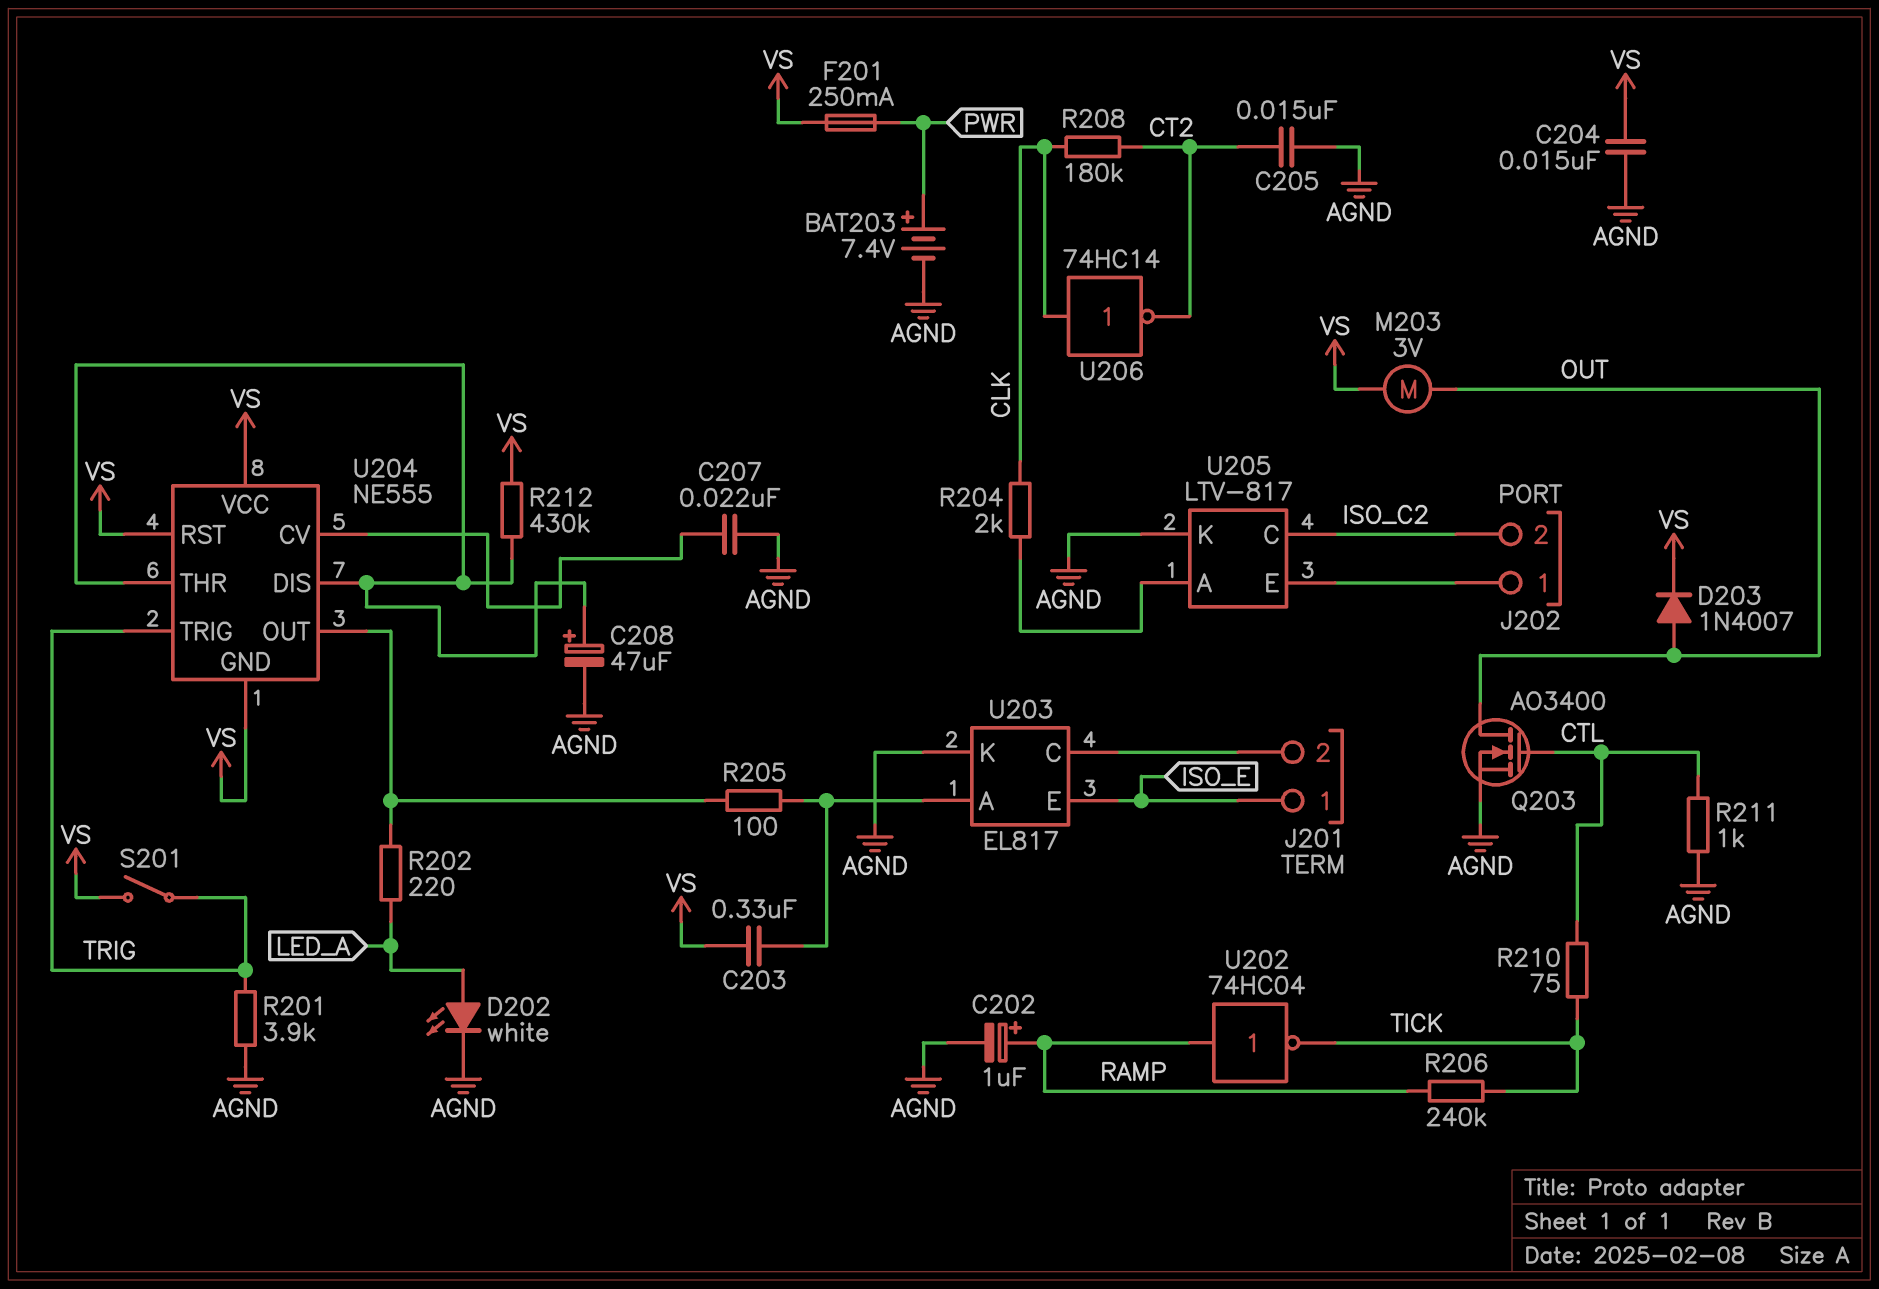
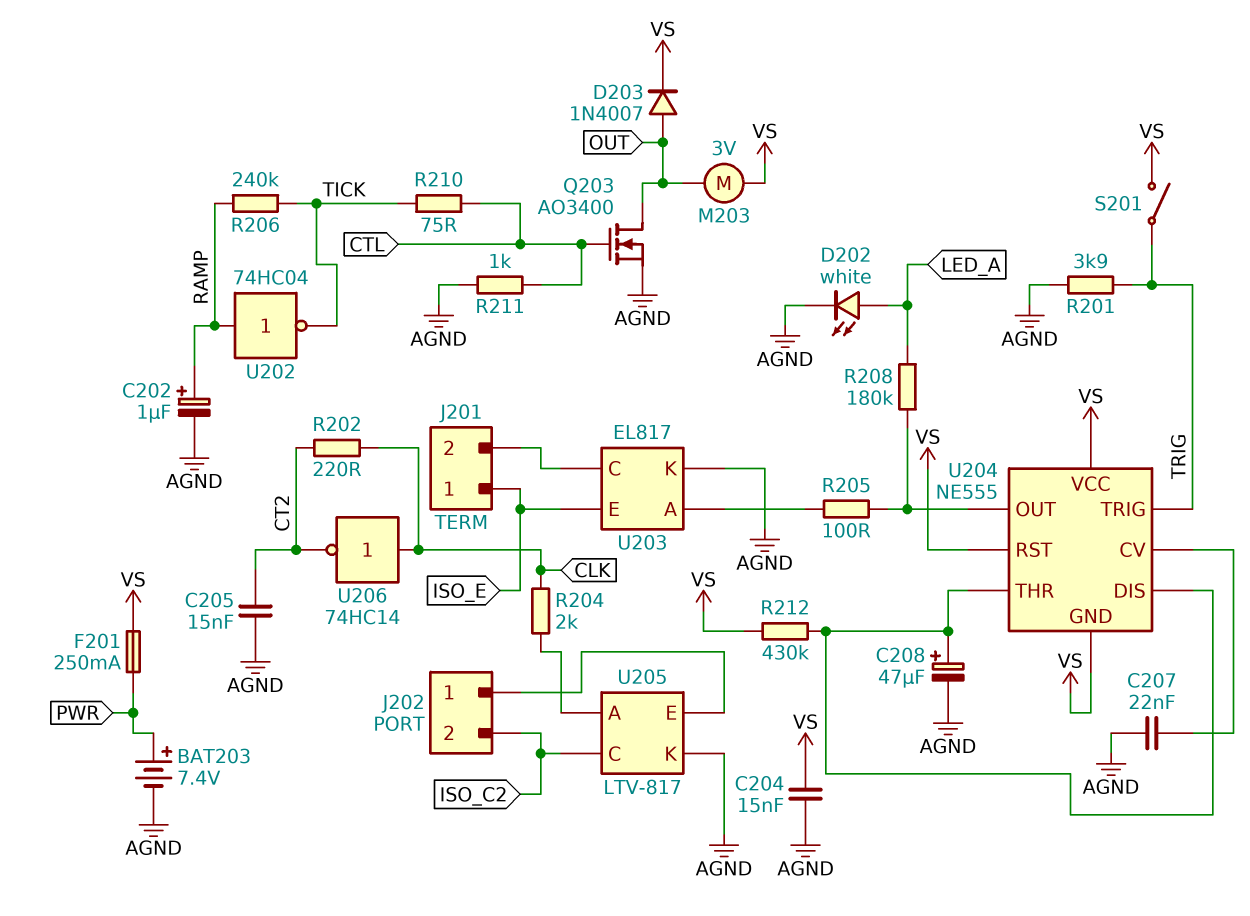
C203: 330nF (U203/A, VS) -> none
R202: 220 (LED_A, U204/OUT) -> 220 (CLK, CT2)
R208: 180k (CLK, CT2) -> 180k (LED_A, U204/OUT)

